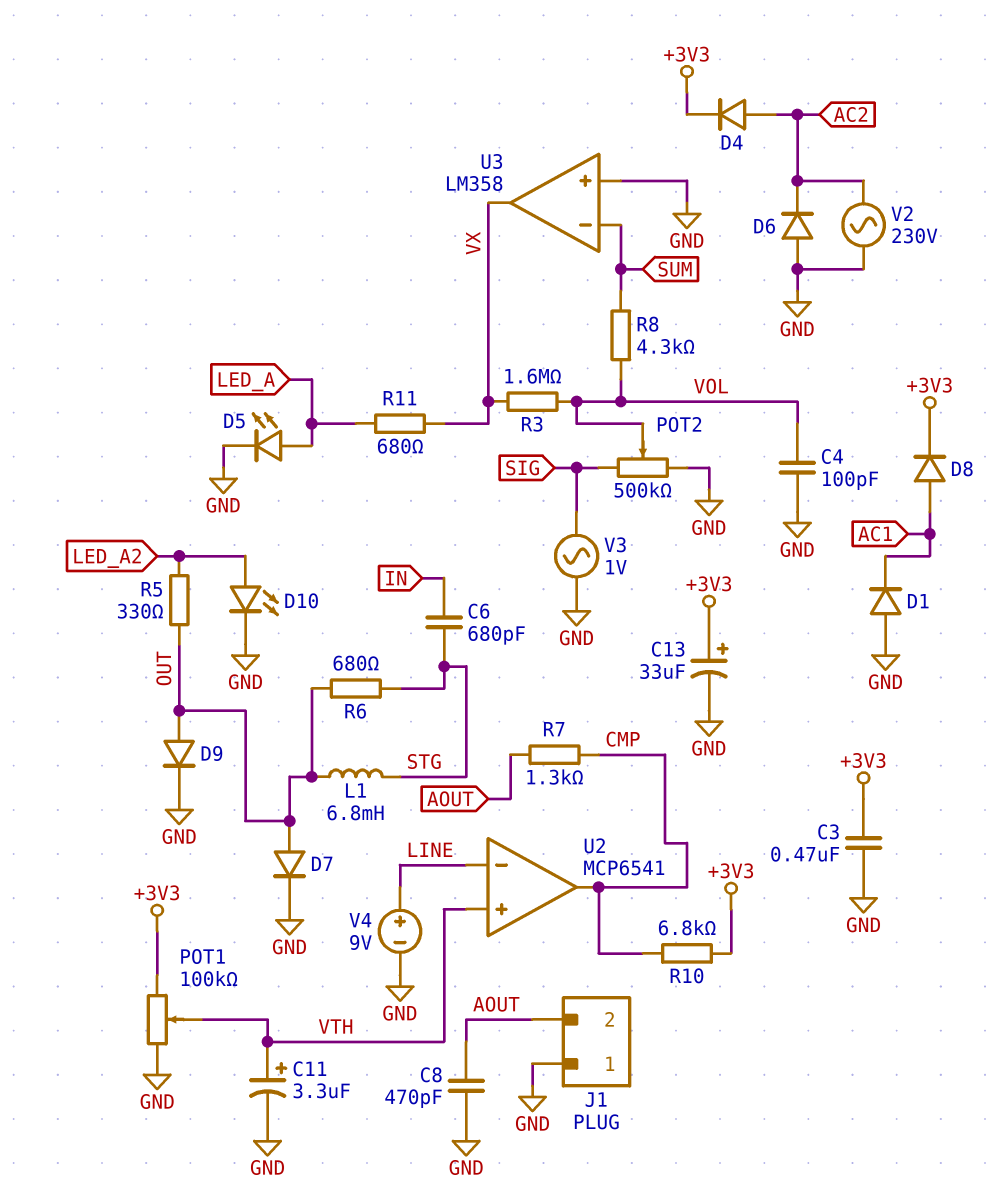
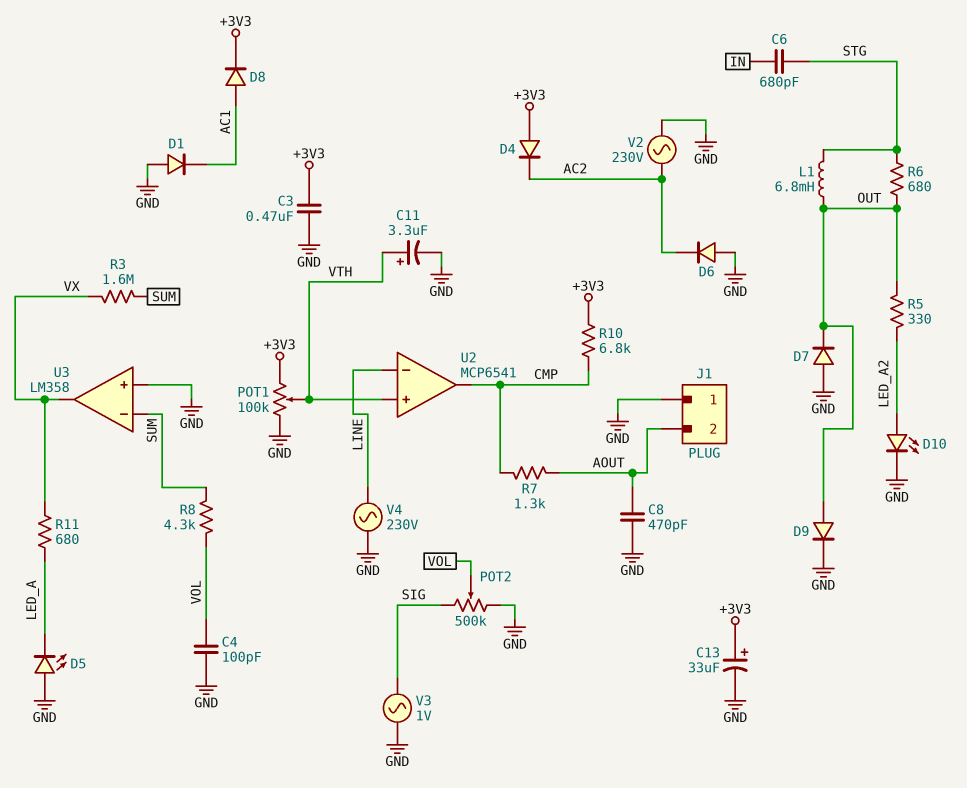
D4: diode (A AC2, K +3V3) -> diode (A +3V3, K AC2)
D5: LED (A LED_A, K GND) -> LED (A GND, K LED_A)
D7: diode (A OUT, K GND) -> diode (A GND, K OUT)
R3: 1.6M (VOL, VX) -> 1.6M (SUM, VX)
V4: 9V (plus LINE, minus GND) -> AC 230V (GND, LINE)

